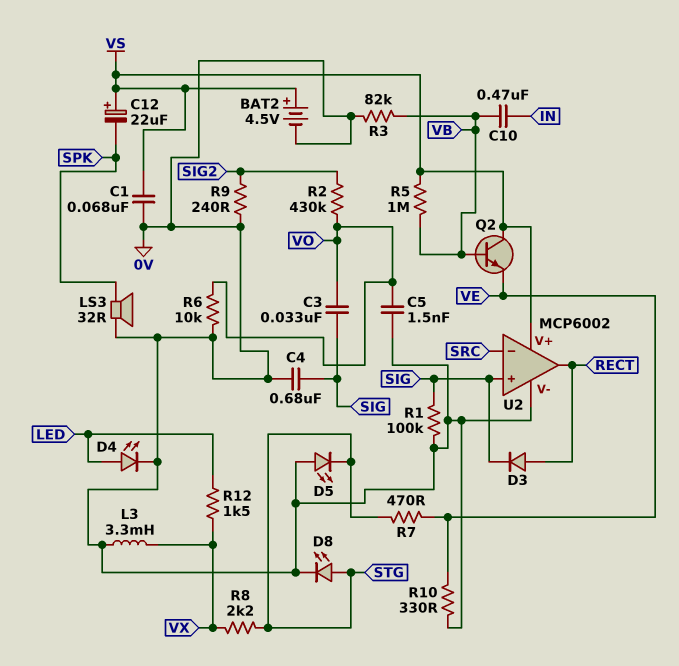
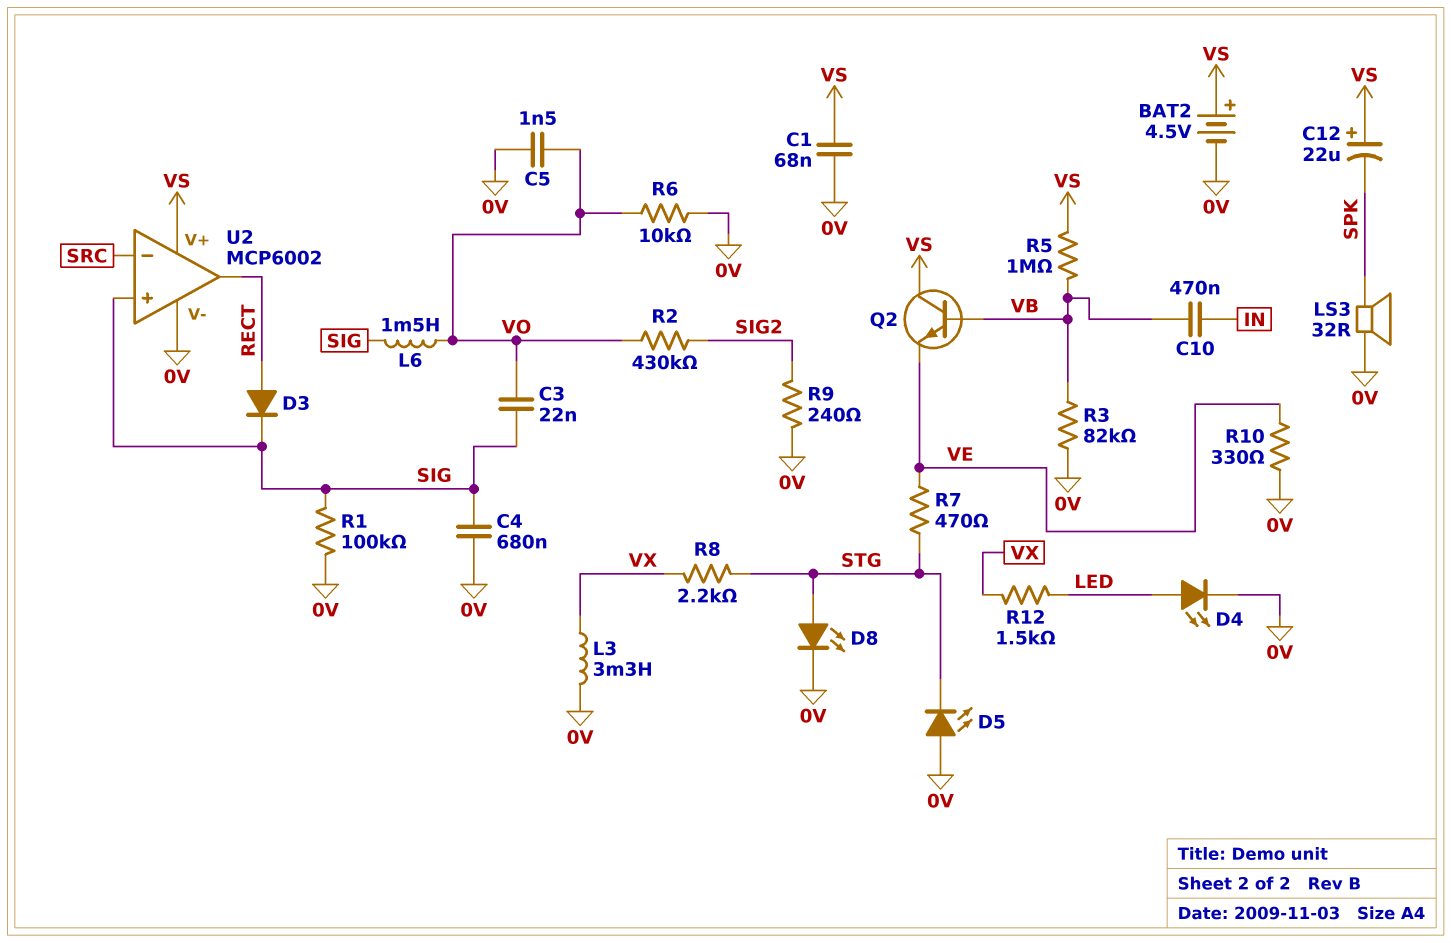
C3: 33nF (SIG, VO) -> 22nF (SIG, VO)
L6: none -> 1.5mH (SIG, VO)

